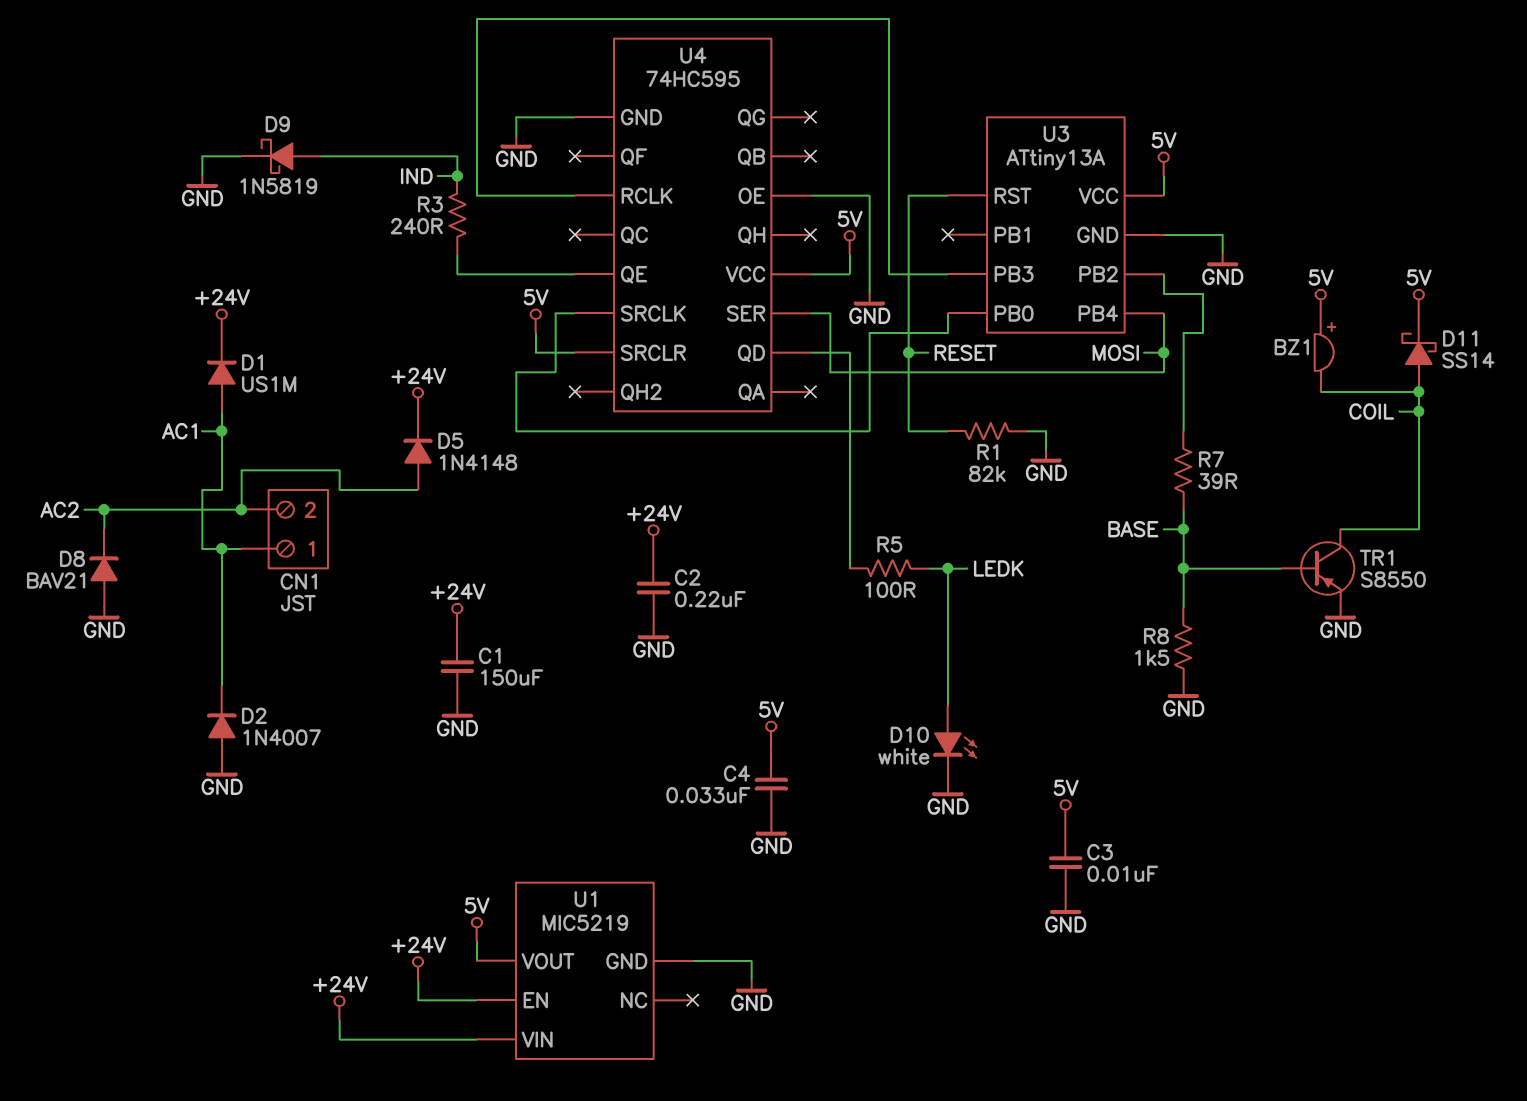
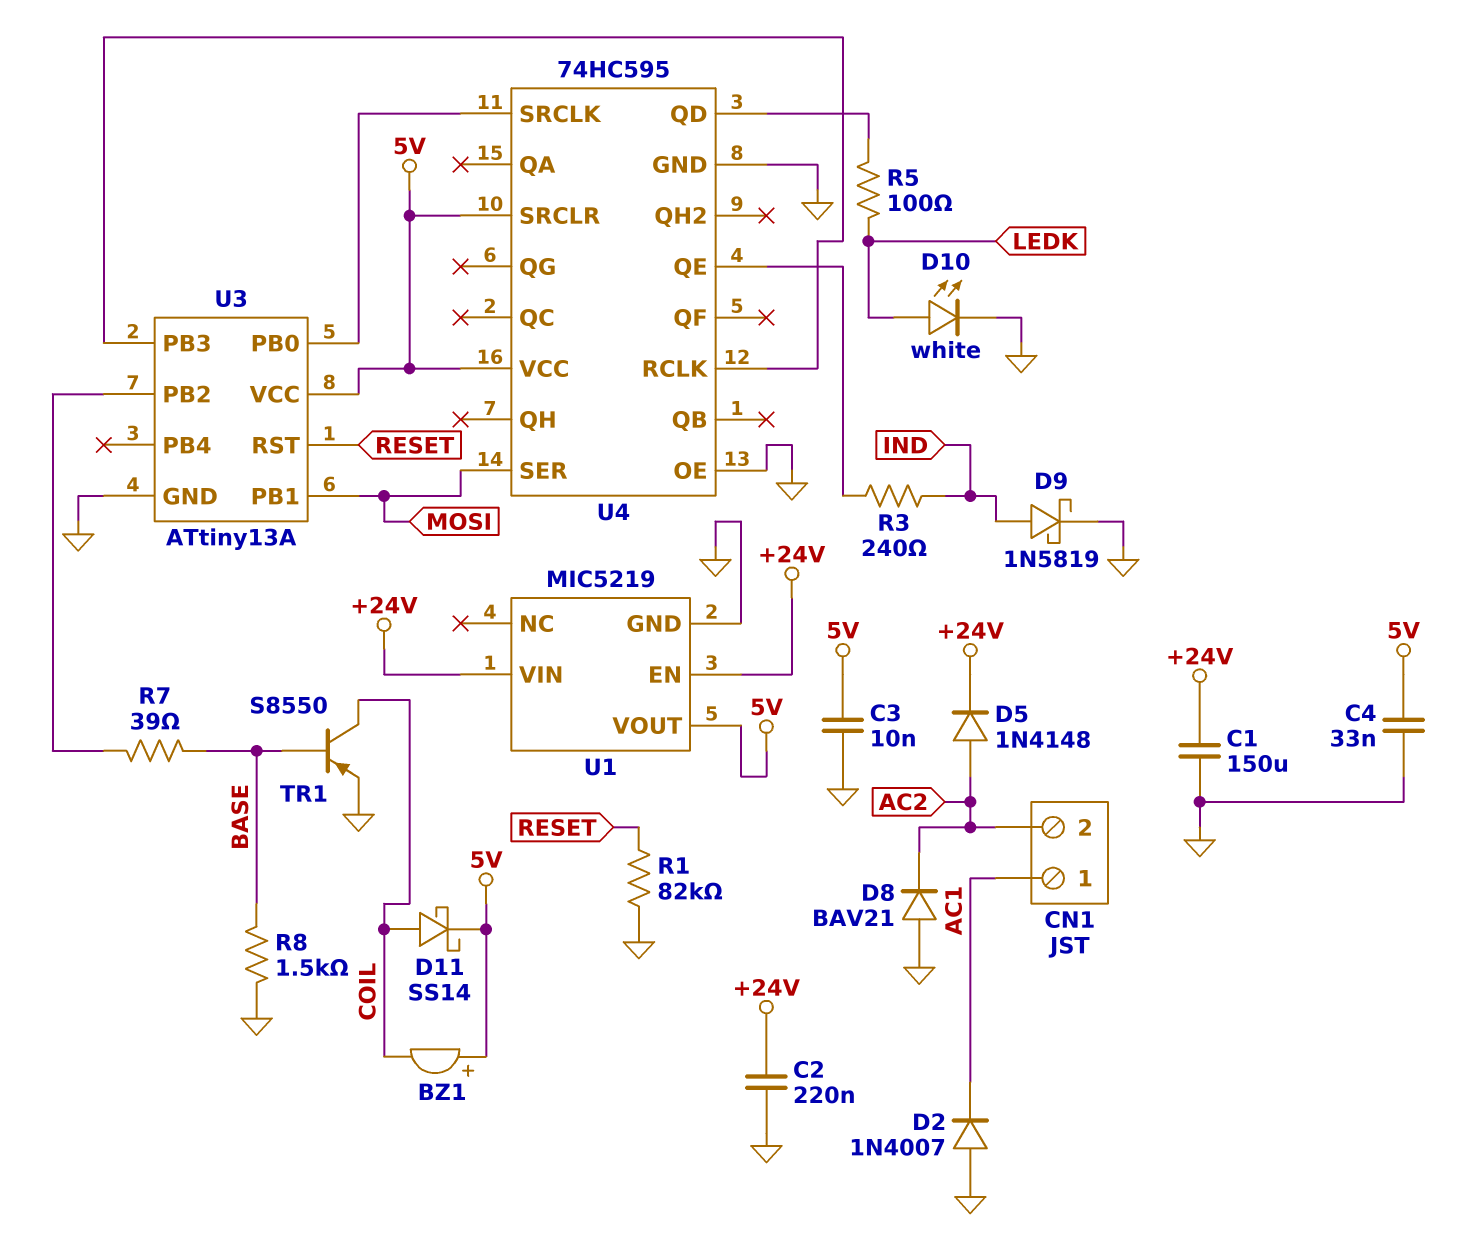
D1: diode US1M (A AC1, K +24V) -> none
U3 pin PB1: none -> MOSI
U3 pin PB4: MOSI -> none

